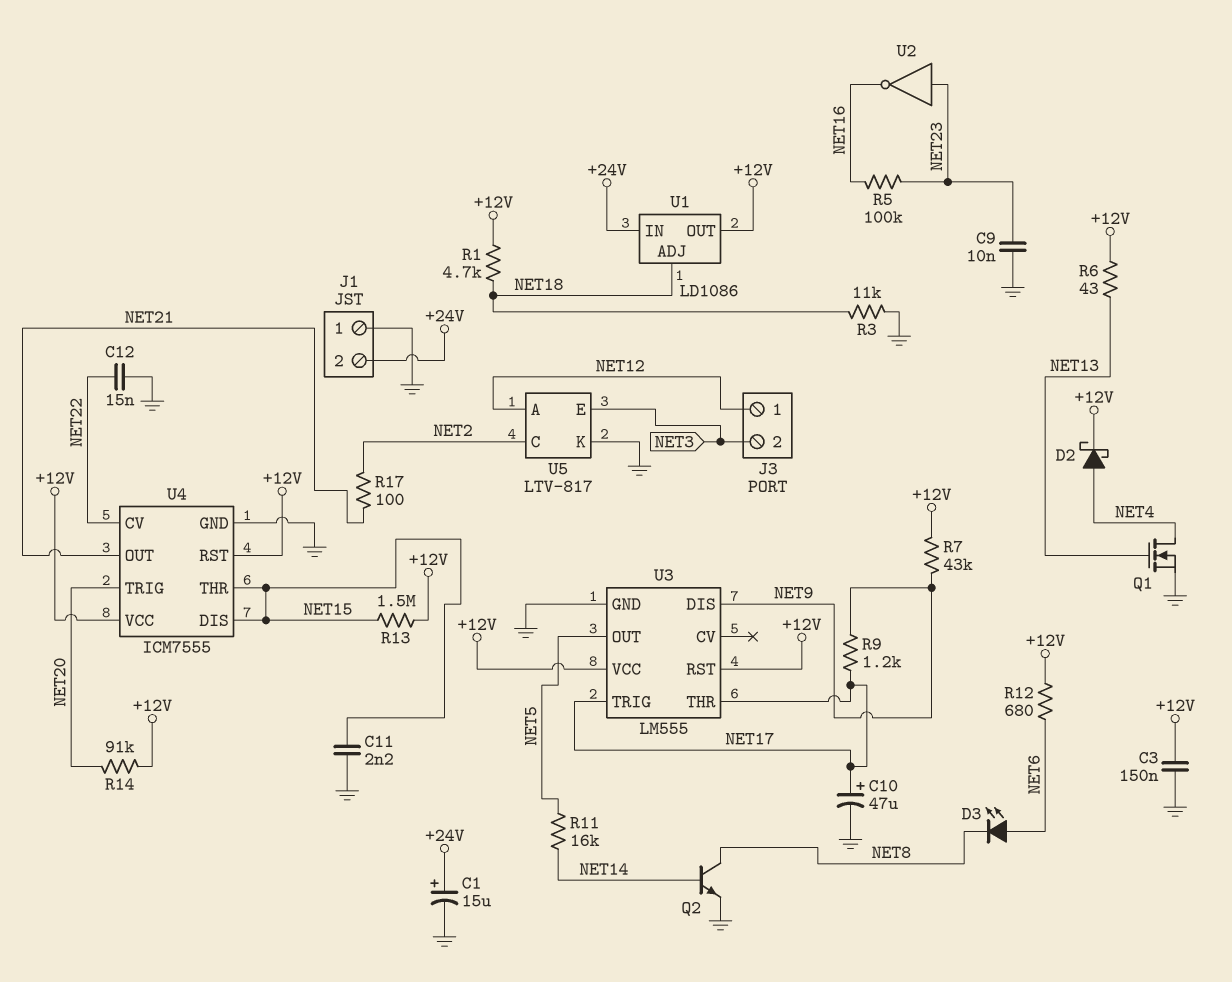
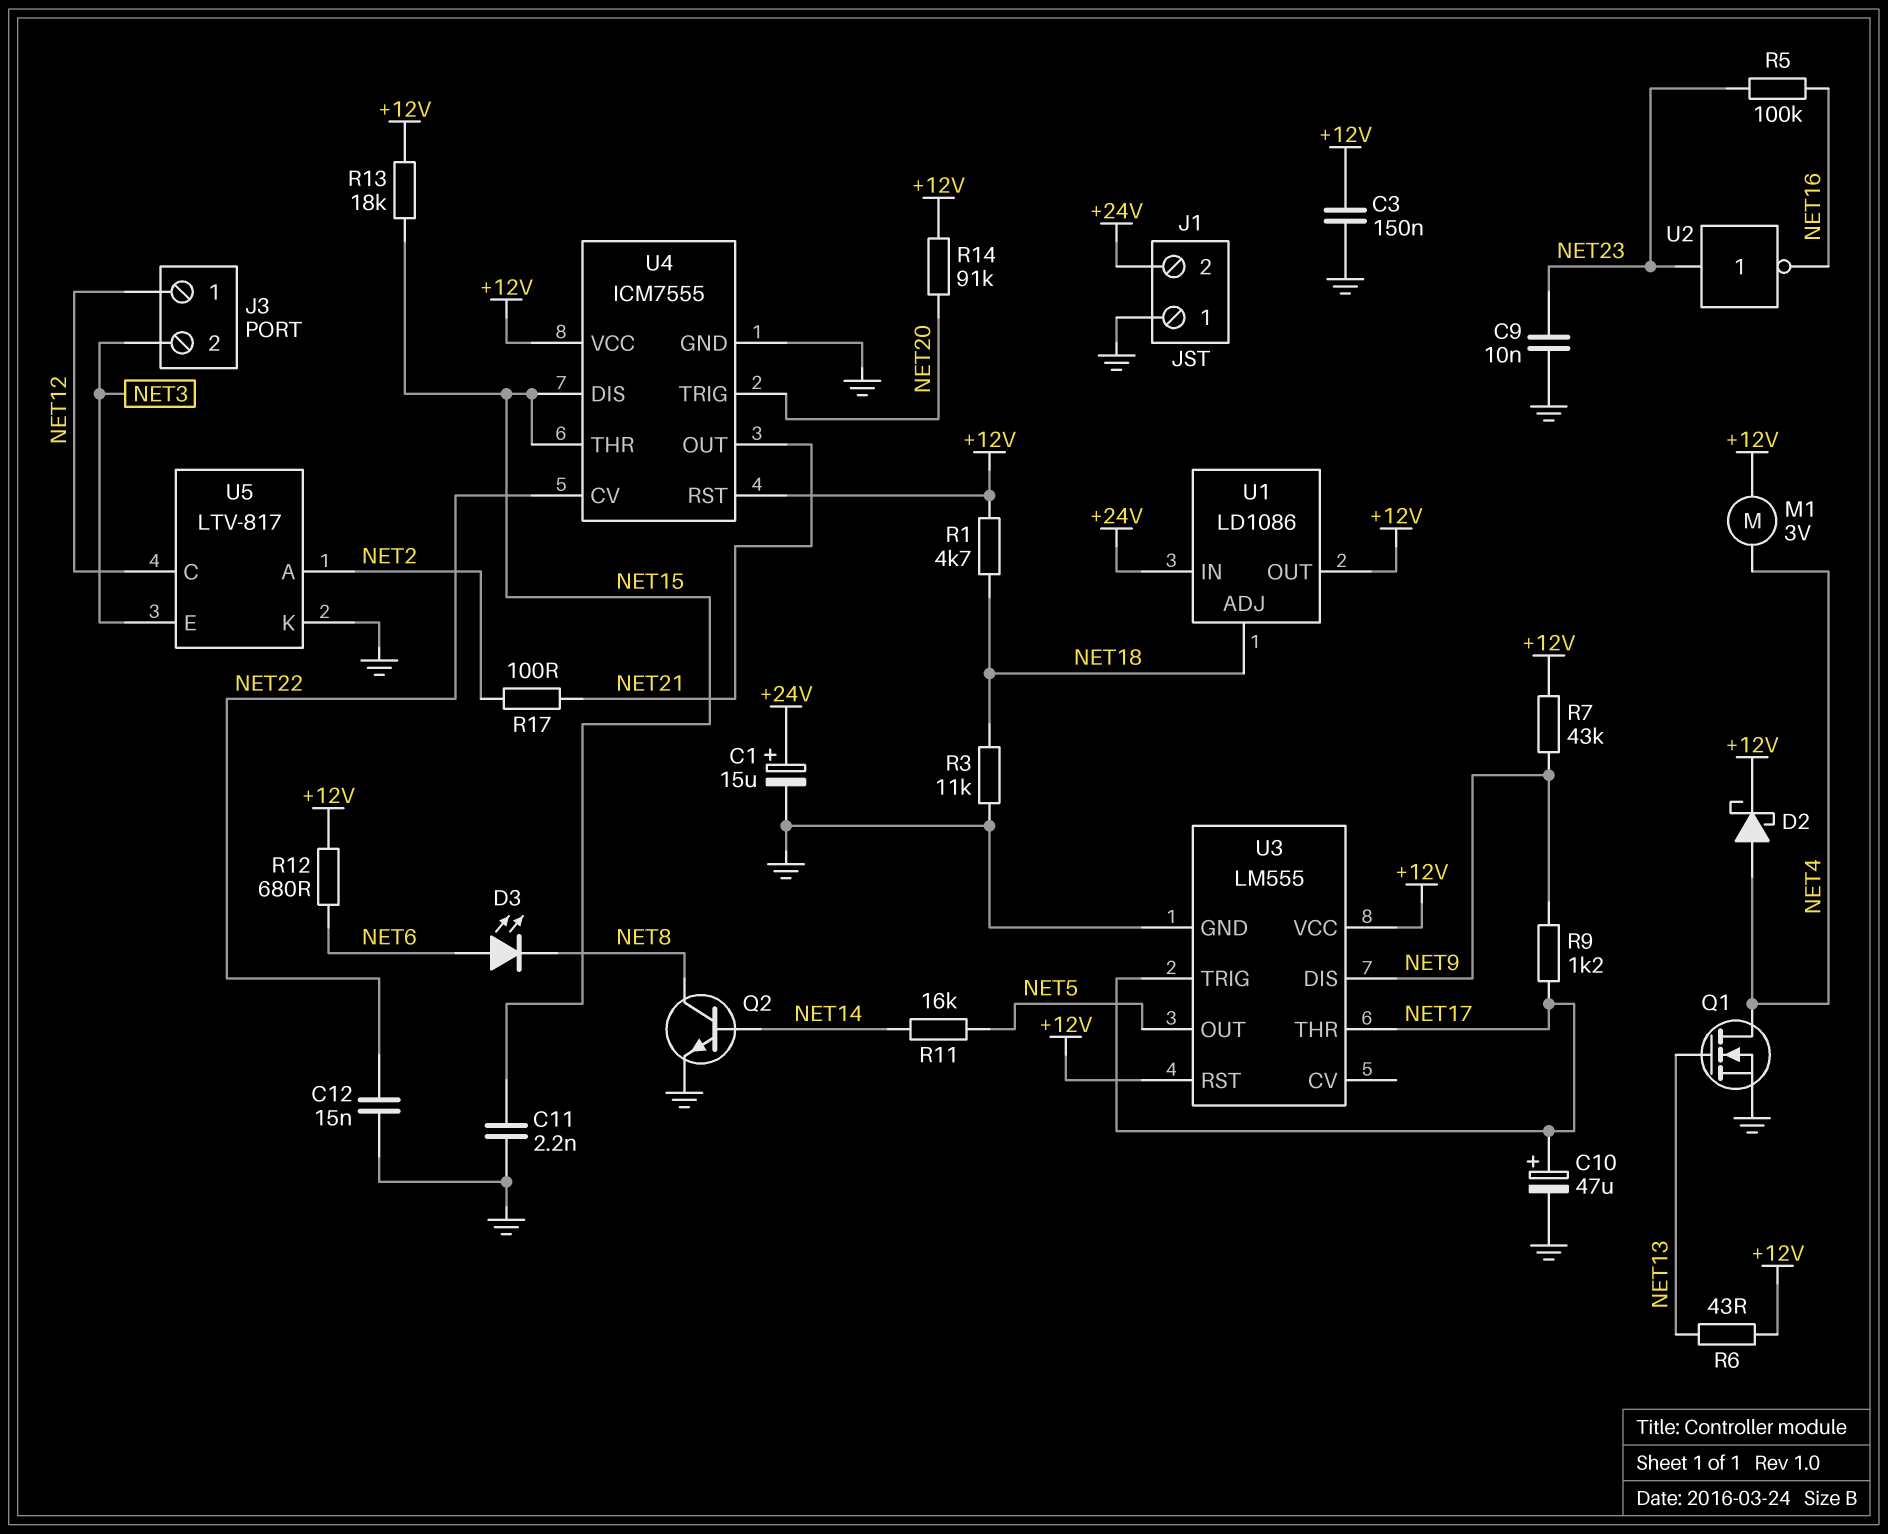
M1: none -> motor 3V (+12V, NET4)
R13: 1.5M (+12V, NET15) -> 18k (+12V, NET15)
U5 pin A: NET12 -> NET2
U5 pin C: NET2 -> NET12

